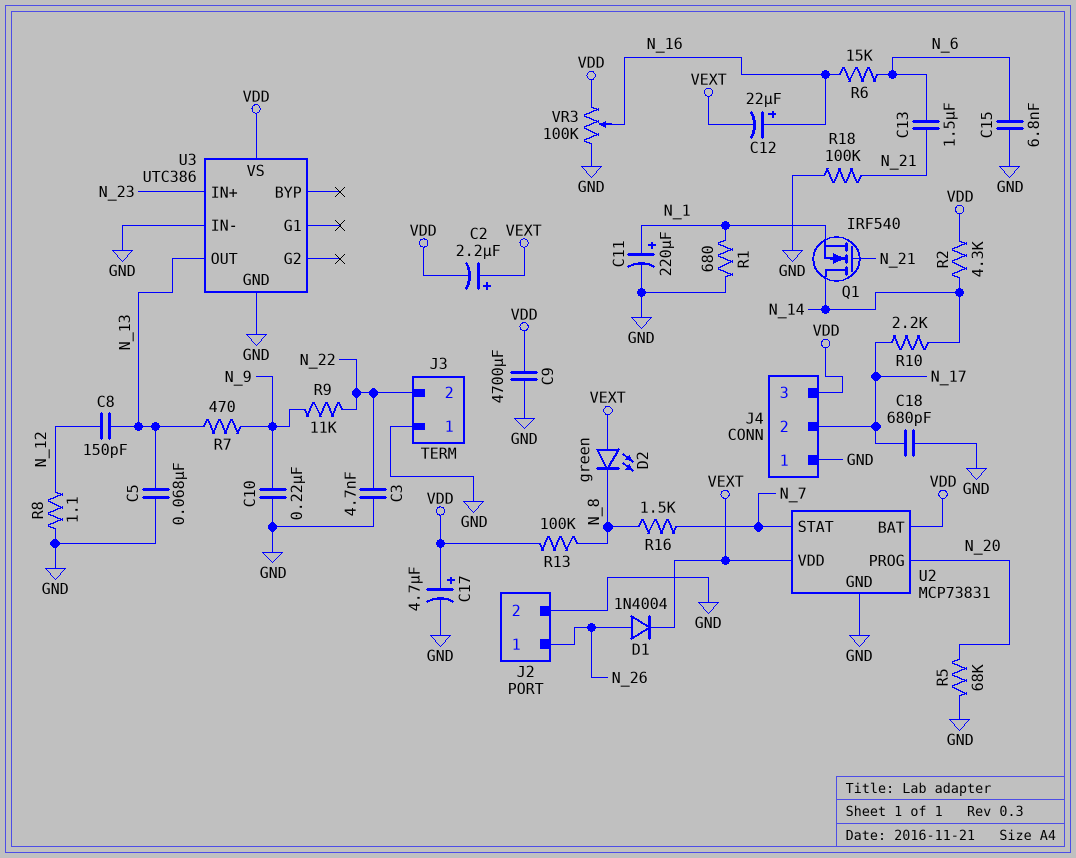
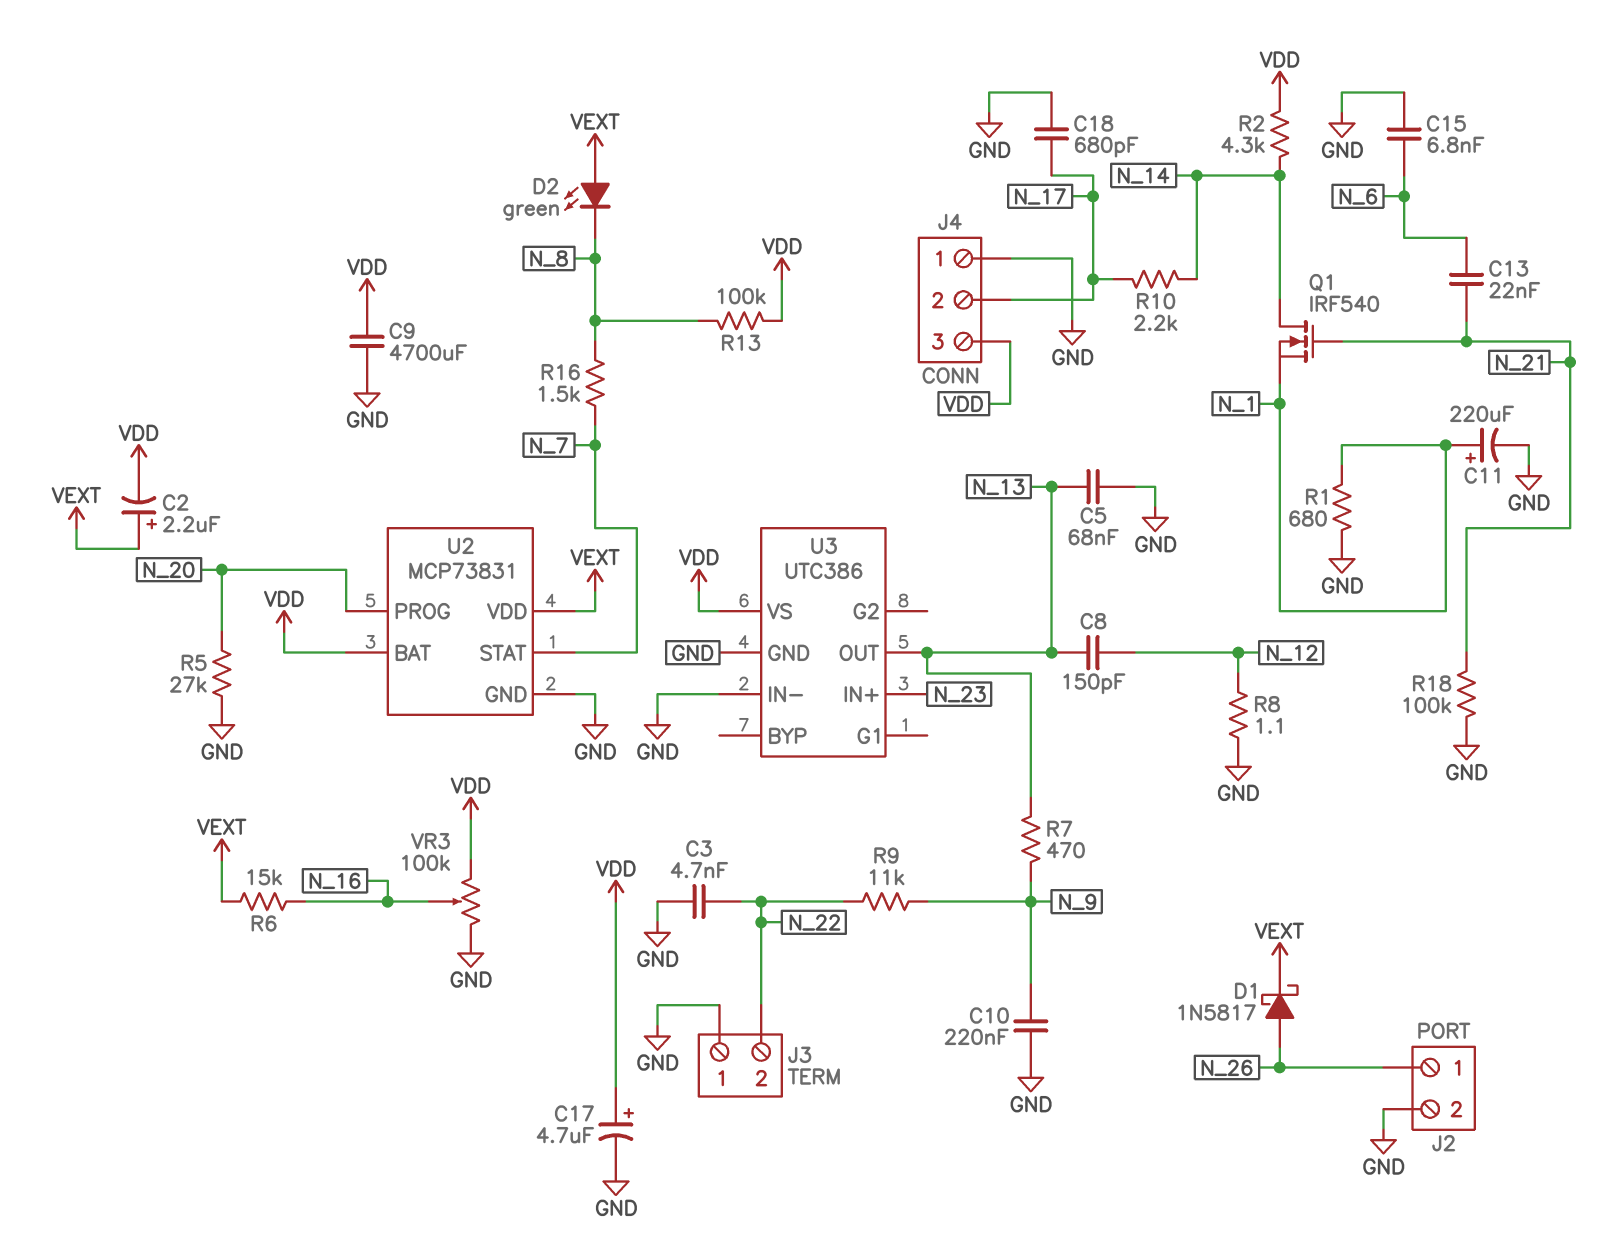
C12: 22uF (plus N_16, minus VEXT) -> none
C13: 1.5uF (N_6, N_21) -> 22nF (N_6, N_21)
D1: diode 1N4004 (A N_26, K VEXT) -> schottky 1N5817 (A N_26, K VEXT)
R5: 68k (GND, N_20) -> 27k (GND, N_20)
R6: 15k (N_6, N_16) -> 15k (N_16, VEXT)

